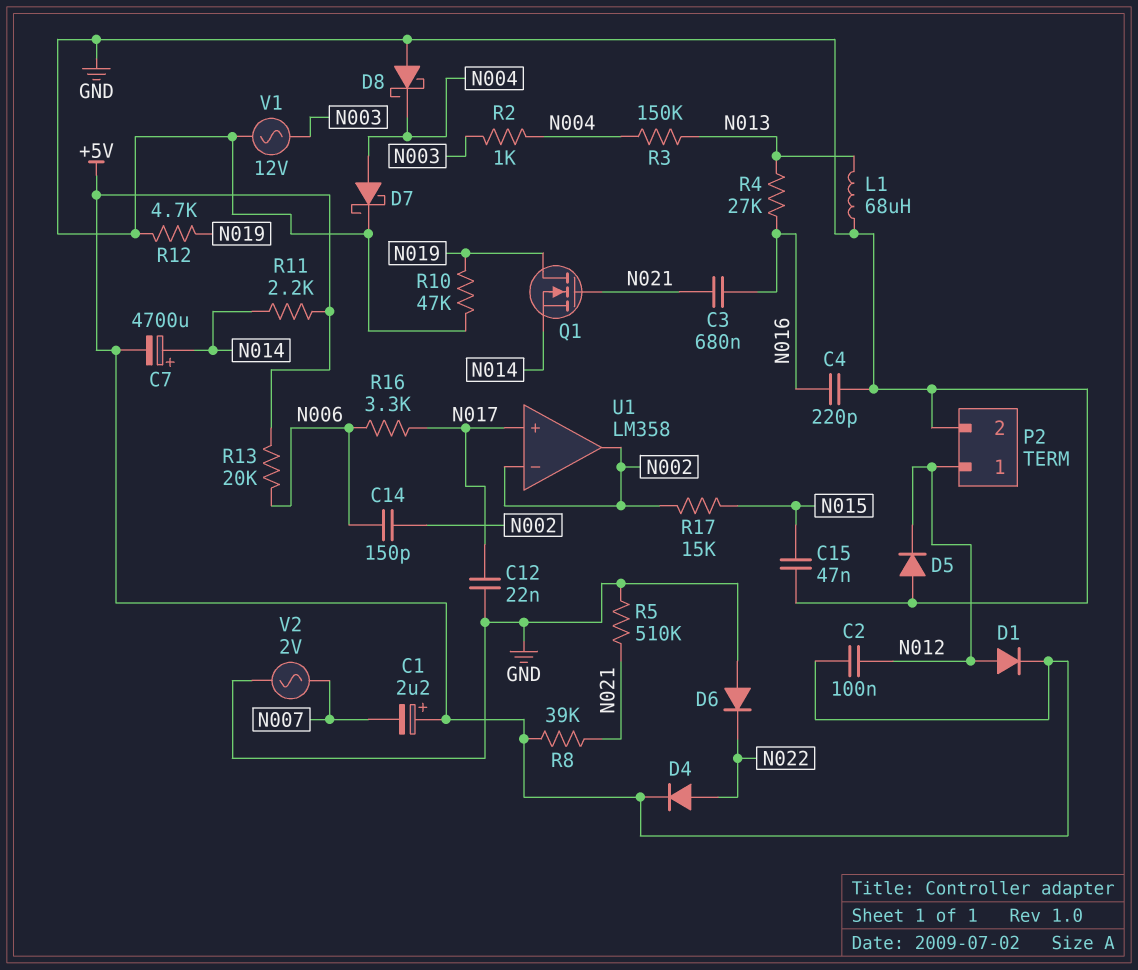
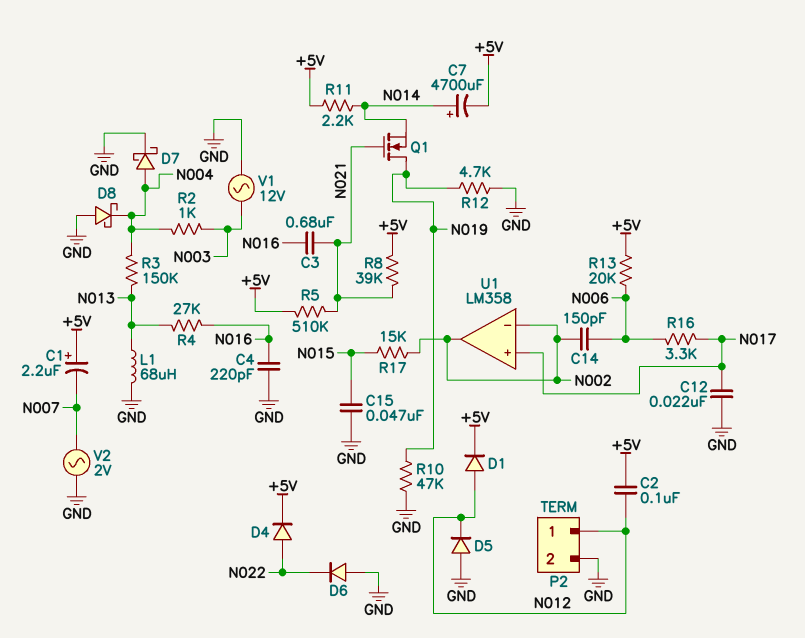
R5: 510k (GND, N021) -> 510k (+5V, N021)

